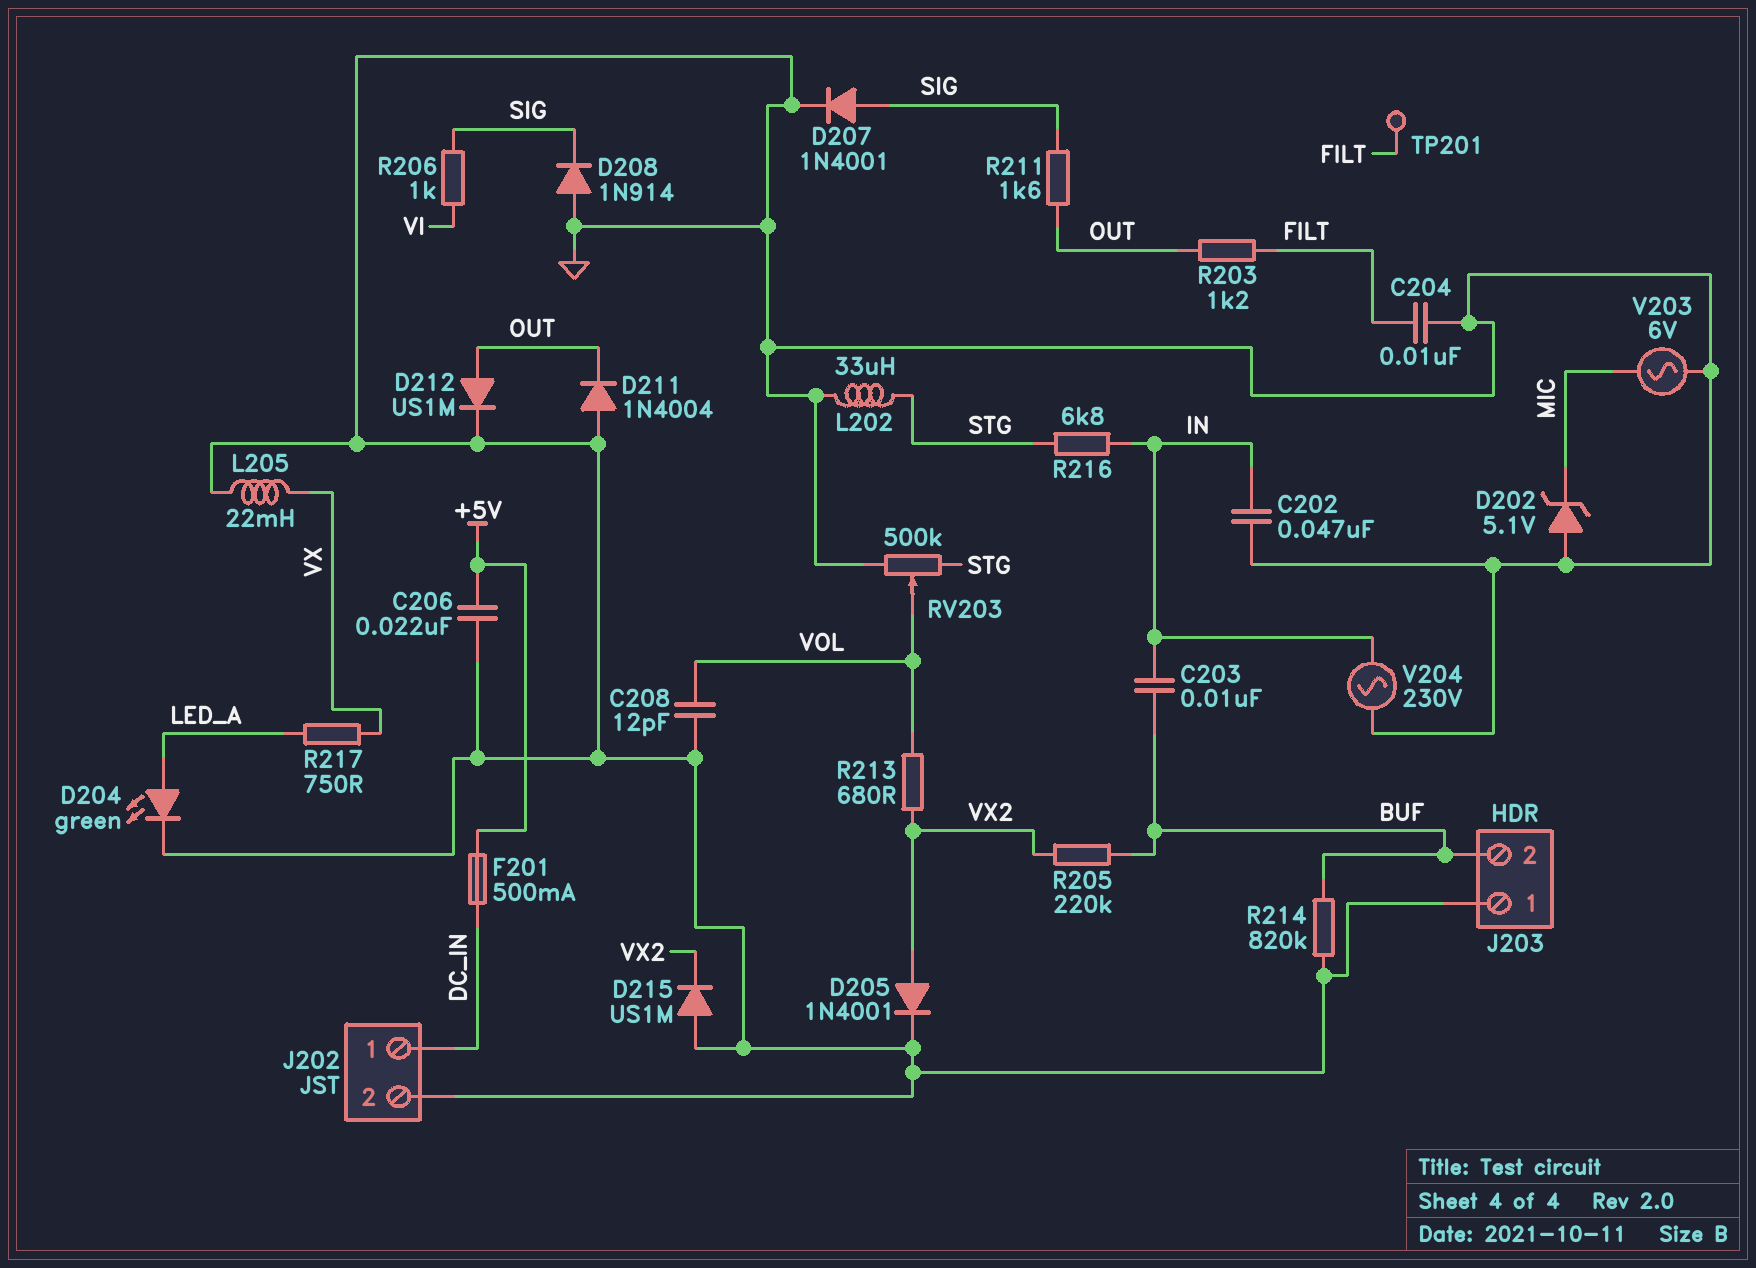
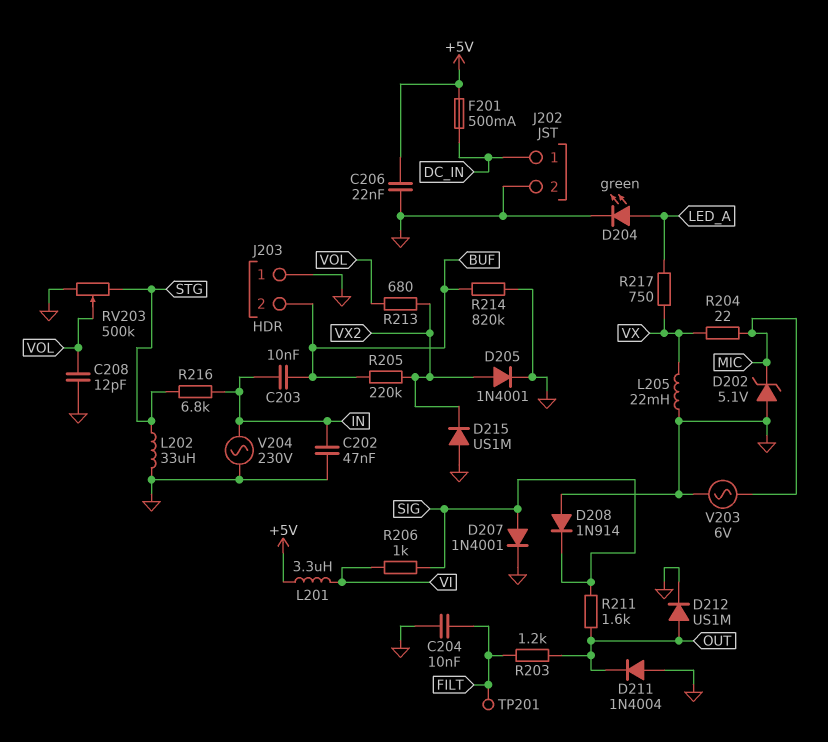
L201: none -> 3.3uH (+5V, VI)
R204: none -> 22 (MIC, VX)

